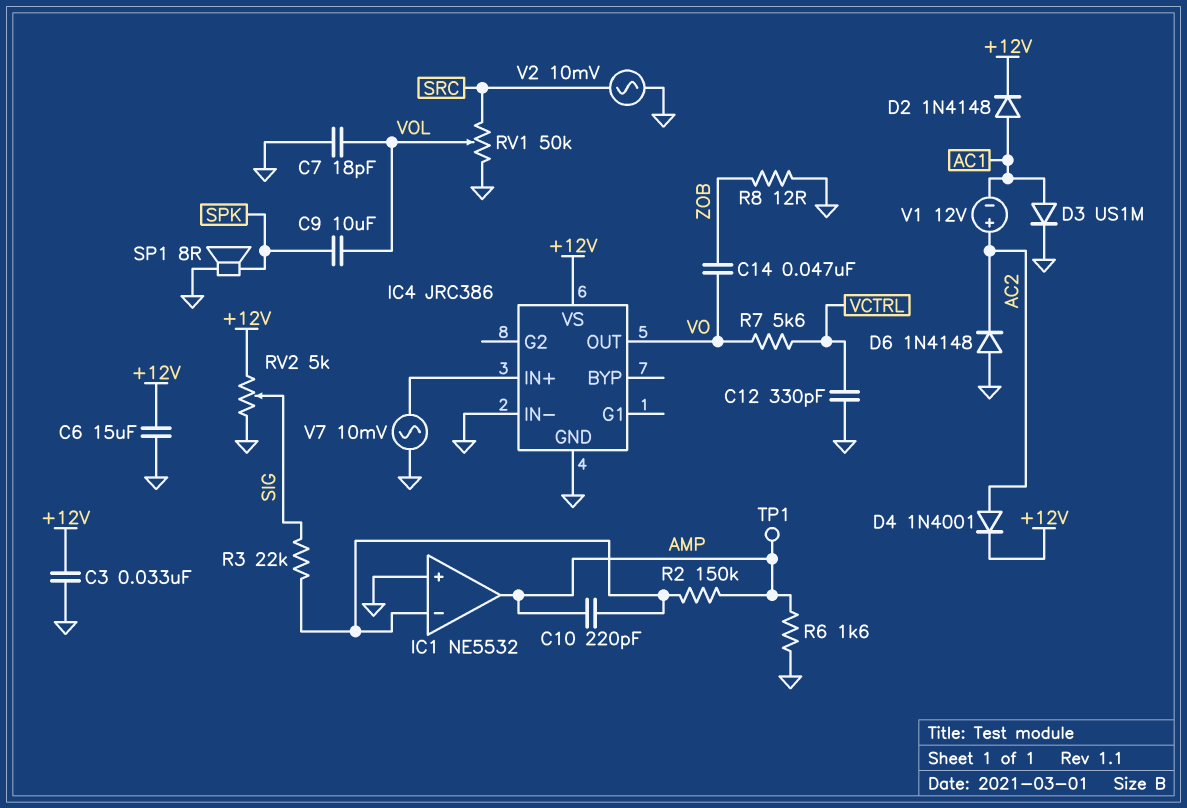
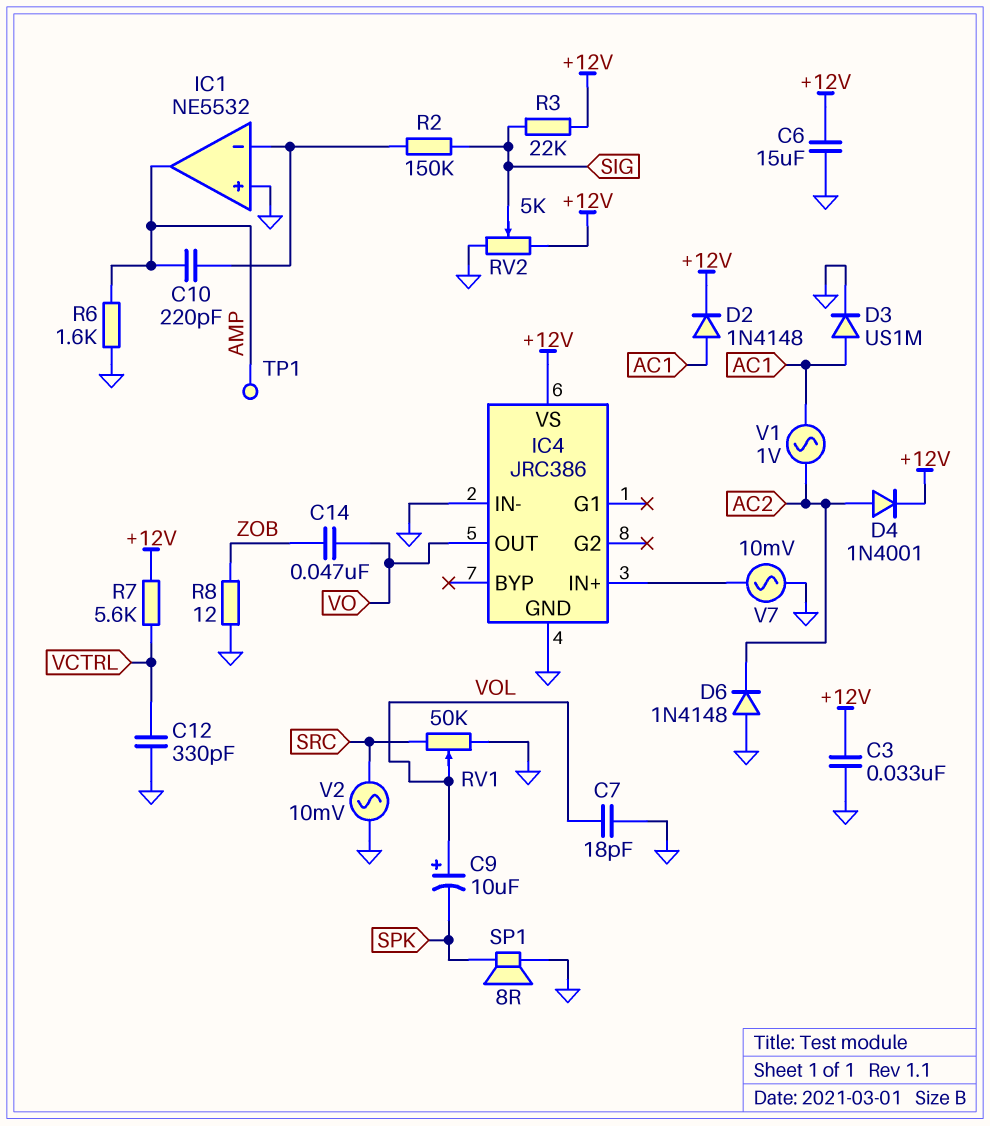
C9: 10uF (SPK, VOL) -> 10uF (plus VOL, minus SPK)
R2: 150k (AMP, IC1/in-) -> 150k (IC1/in-, SIG)
R3: 22k (IC1/in-, SIG) -> 22k (+12V, SIG)
R7: 5.6k (VCTRL, VO) -> 5.6k (+12V, VCTRL)
V1: 12V (plus AC2, minus AC1) -> AC 1V (AC1, AC2)

